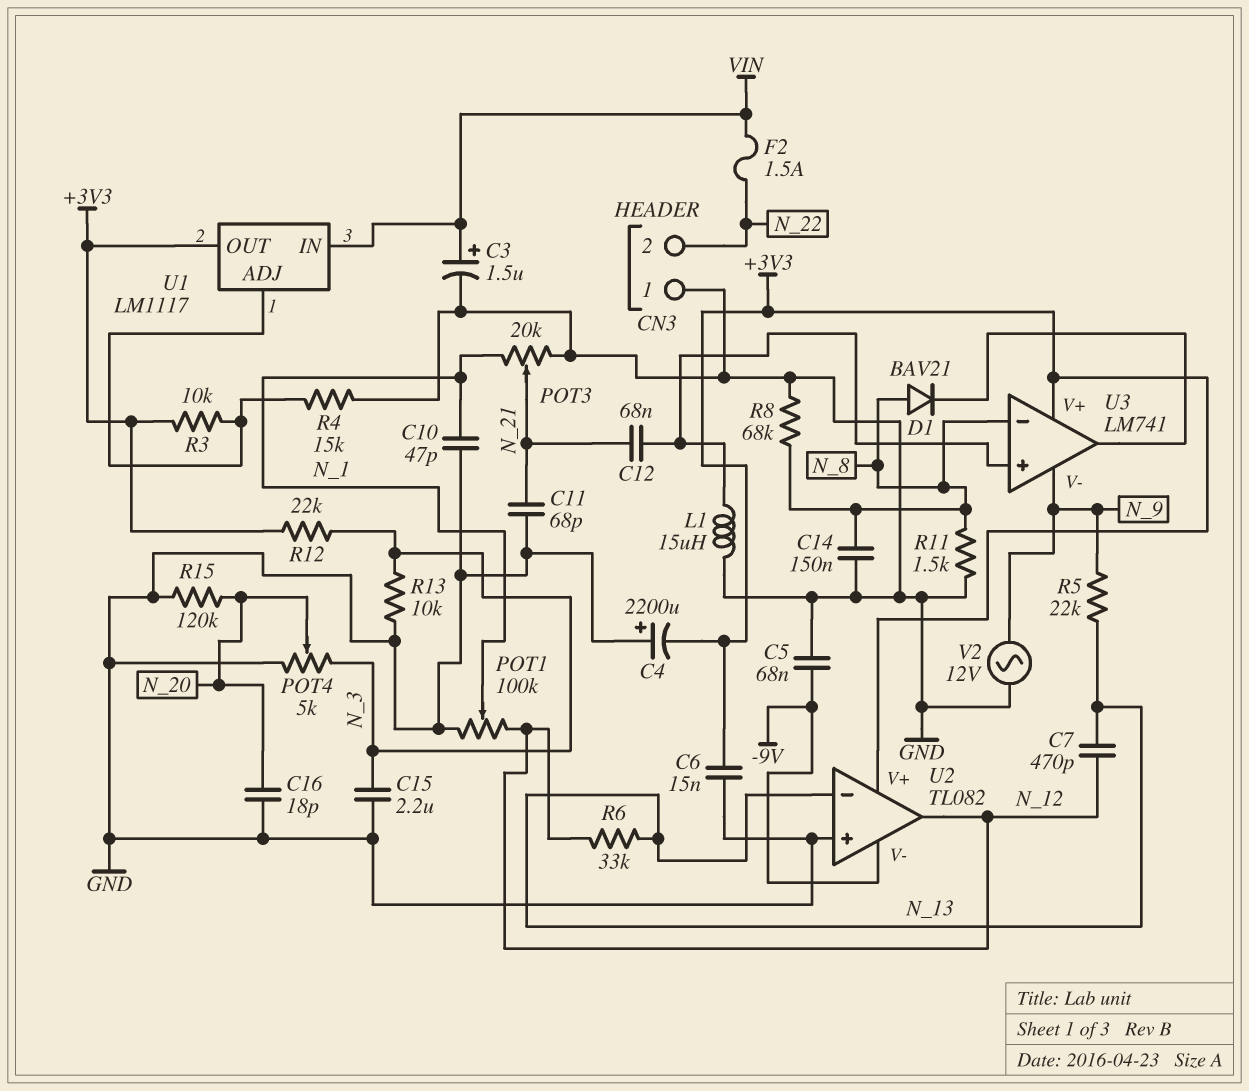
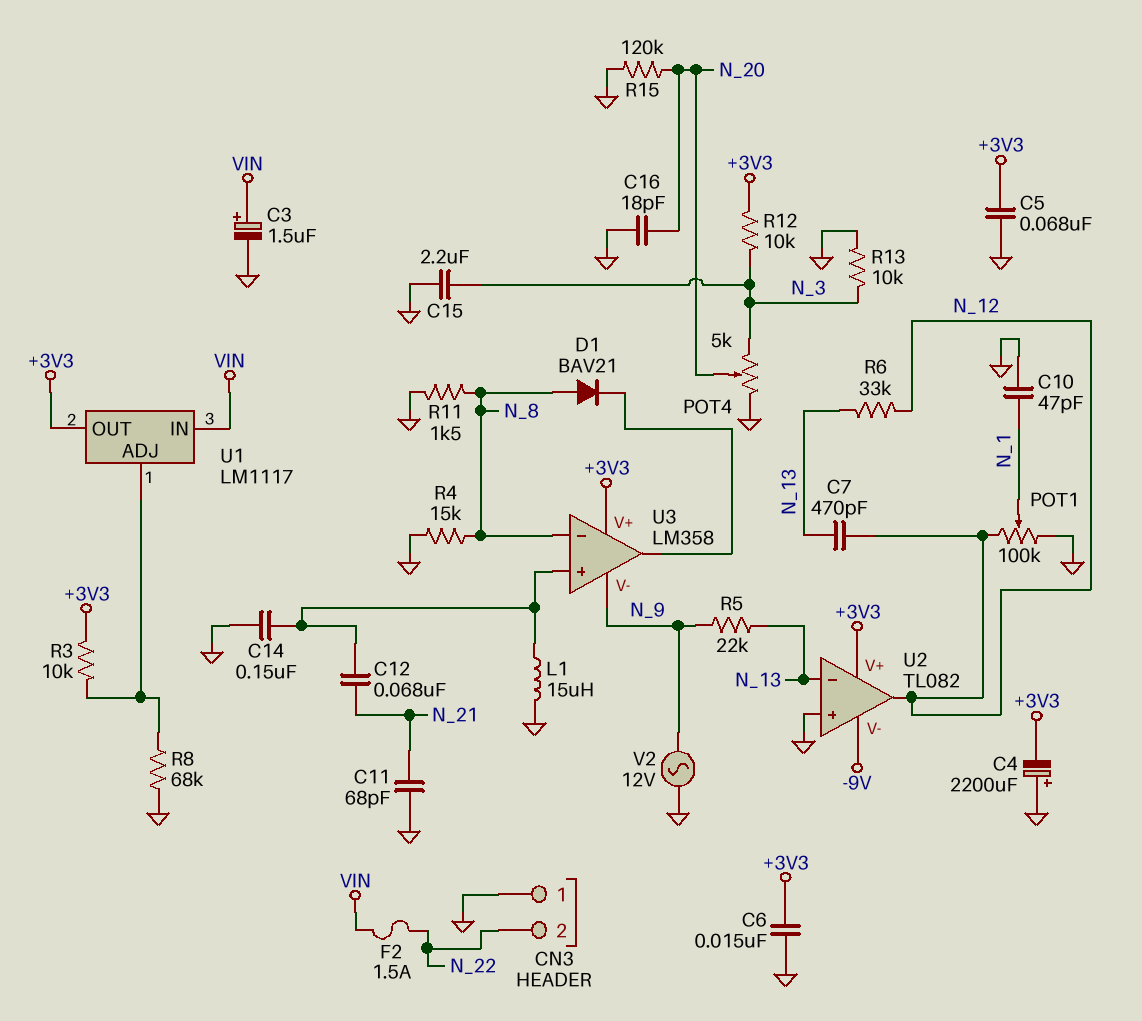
C5: 68nF (-9V, GND) -> 68nF (+3V3, GND)
C14: 150nF (GND, N_8) -> 150nF (GND, U3/in+)
POT3: 20k (GND, N_1, wiper N_21) -> none
R4: 15k (GND, U1/ADJ) -> 15k (GND, N_8)
R8: 68k (GND, N_8) -> 68k (GND, U1/ADJ)
R12: 22k (+3V3, N_3) -> 10k (+3V3, N_3)
U3: LM741 -> LM358

